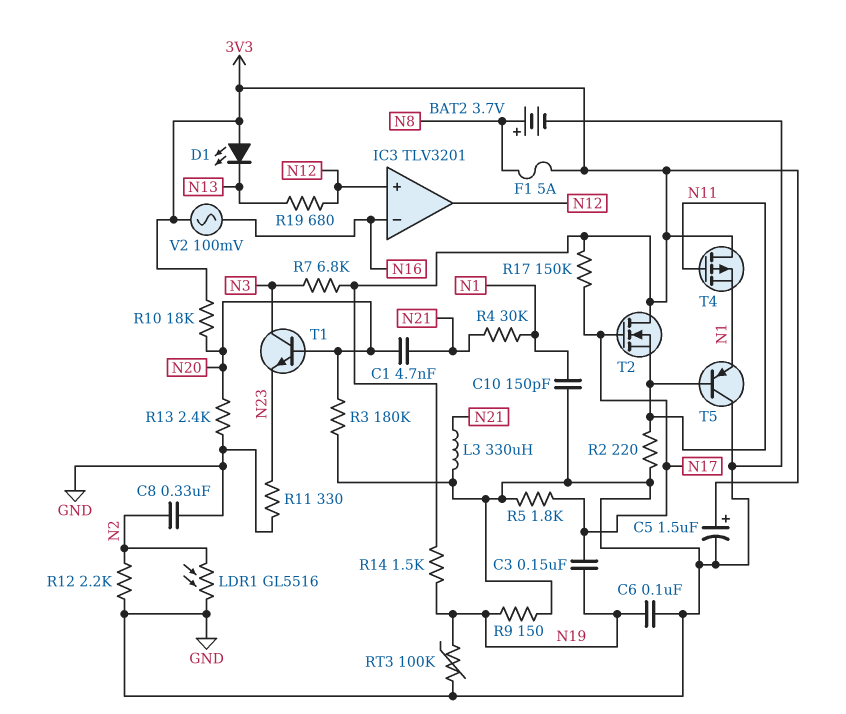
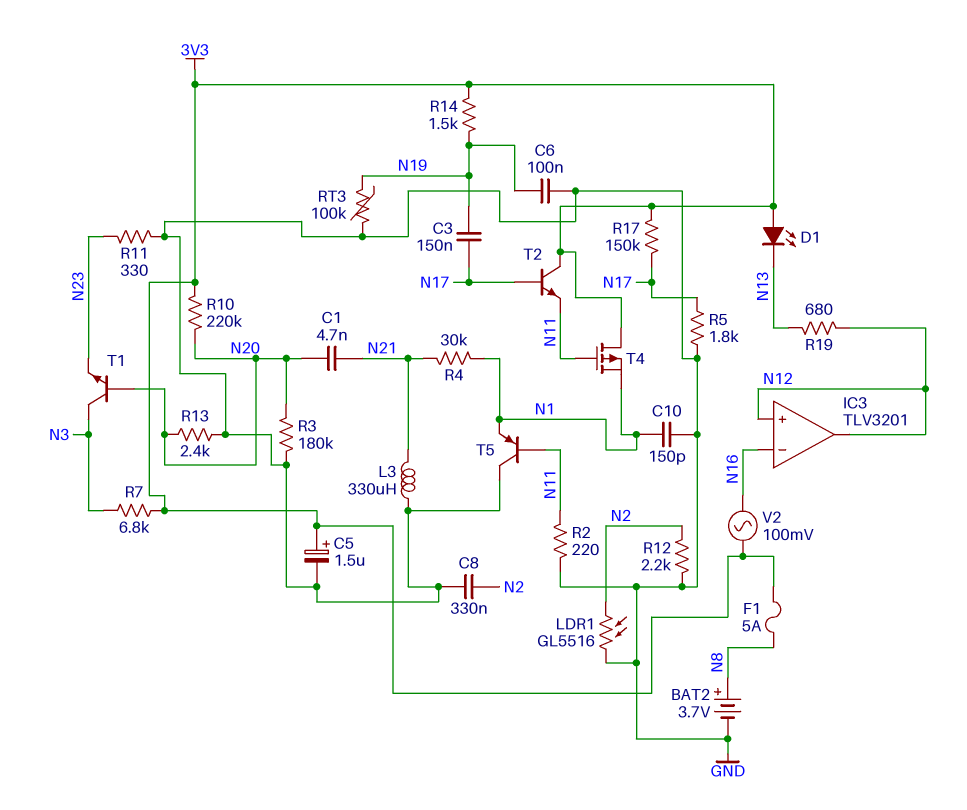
R9: 150 (GND, N19) -> none
R10: 18k (3V3, N20) -> 220k (3V3, N20)
T2: NMOS (G N17, D 3V3, S N11) -> NPN (B N17, C 3V3, E N11)

